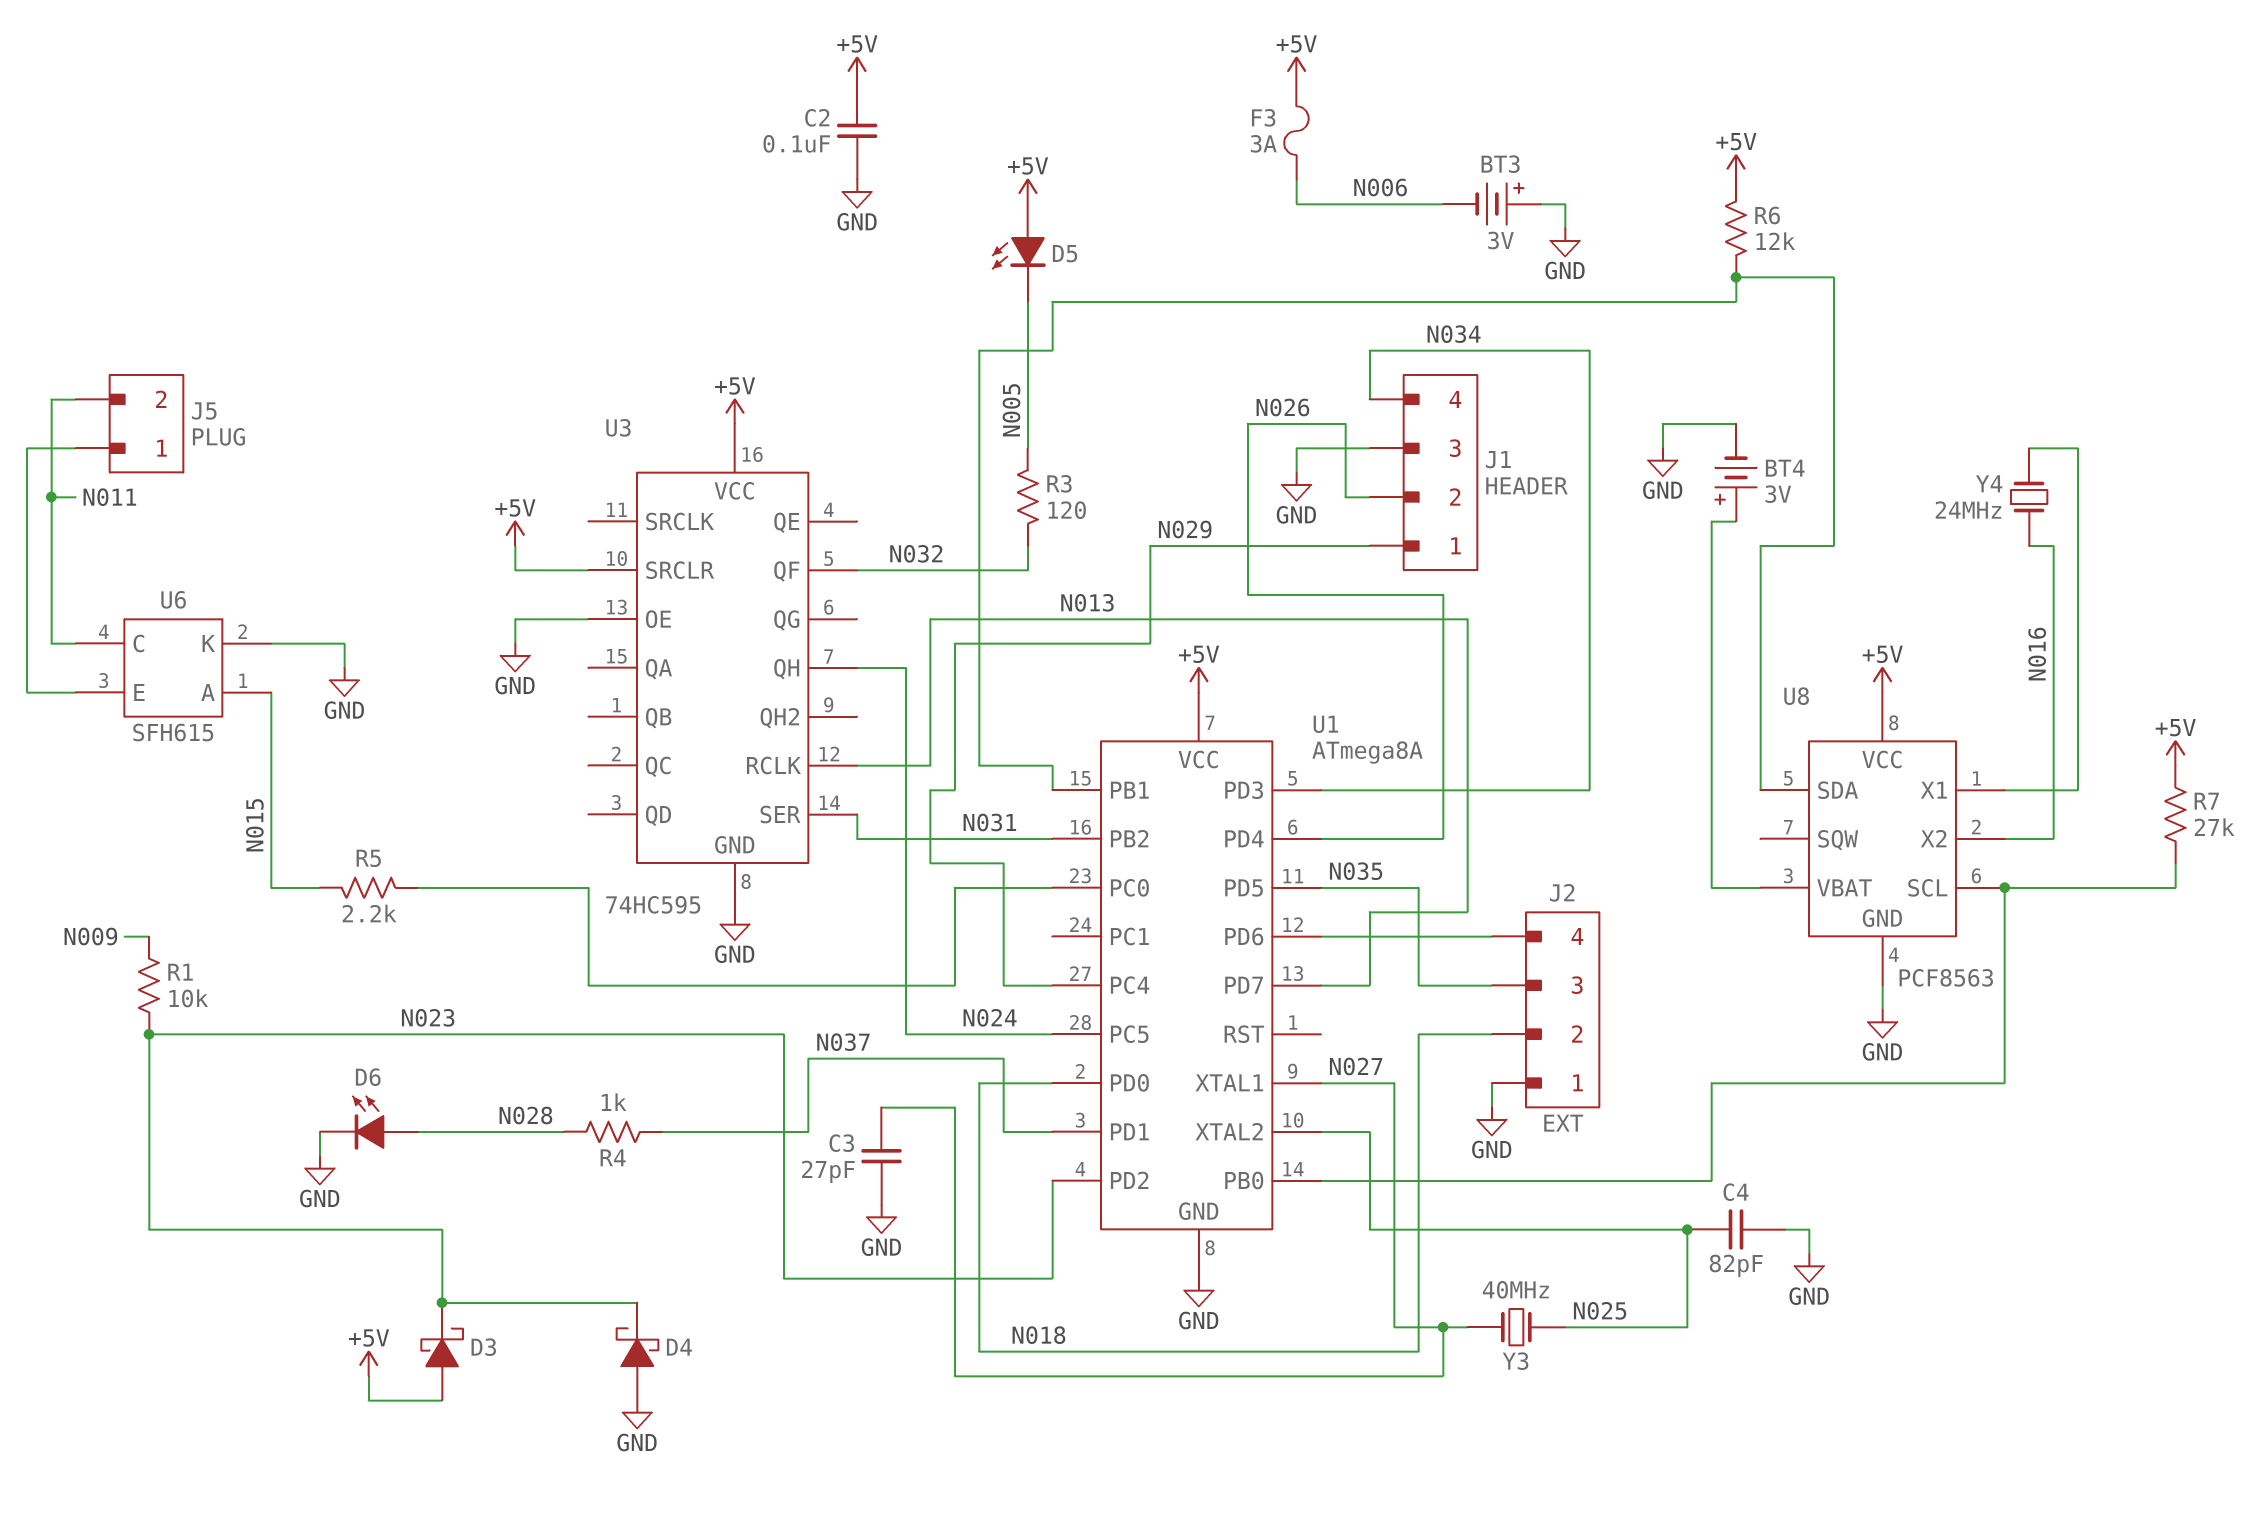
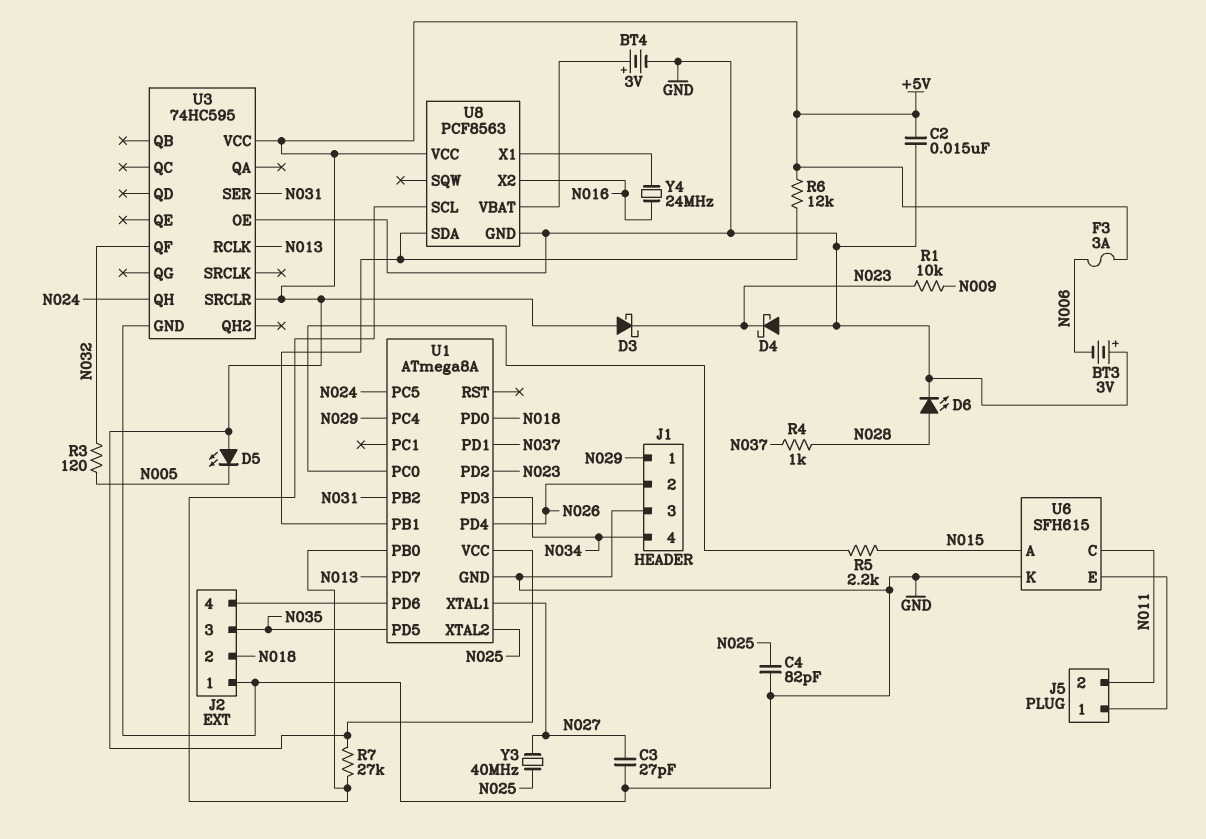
C2: 100nF (+5V, GND) -> 15nF (+5V, GND)

